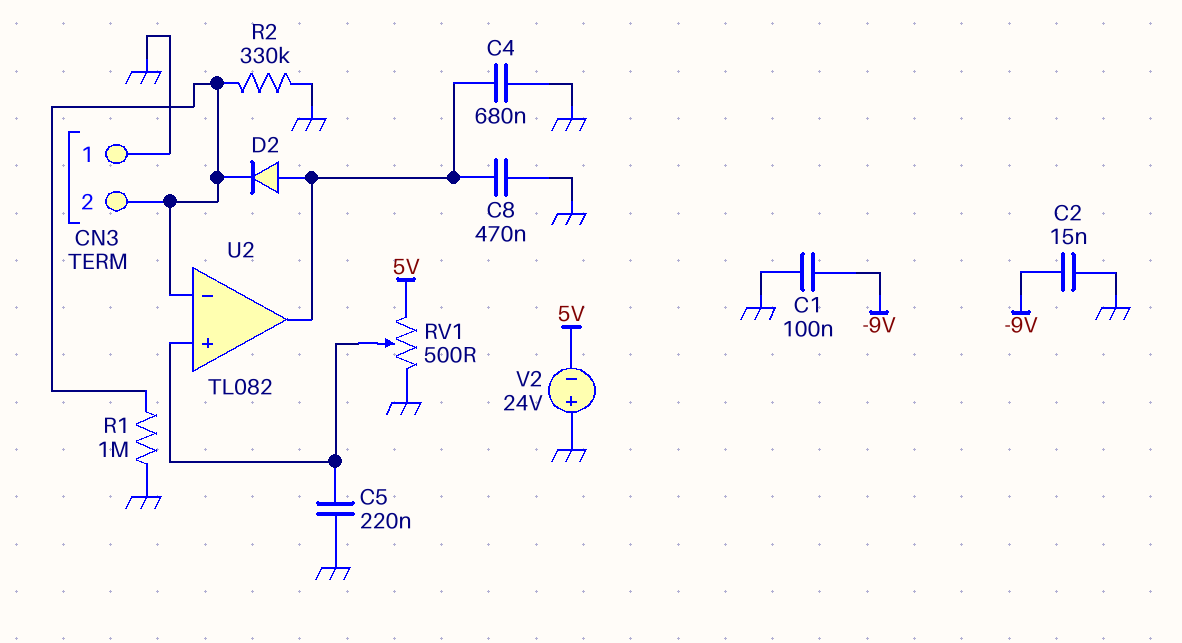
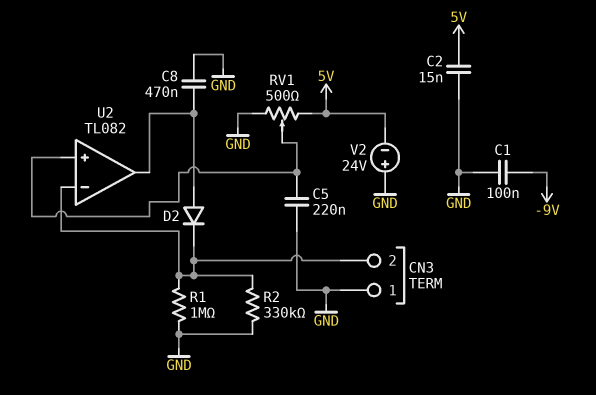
C2: 15nF (-9V, GND) -> 15nF (5V, GND)
C4: 680nF (GND, U2/out) -> none

